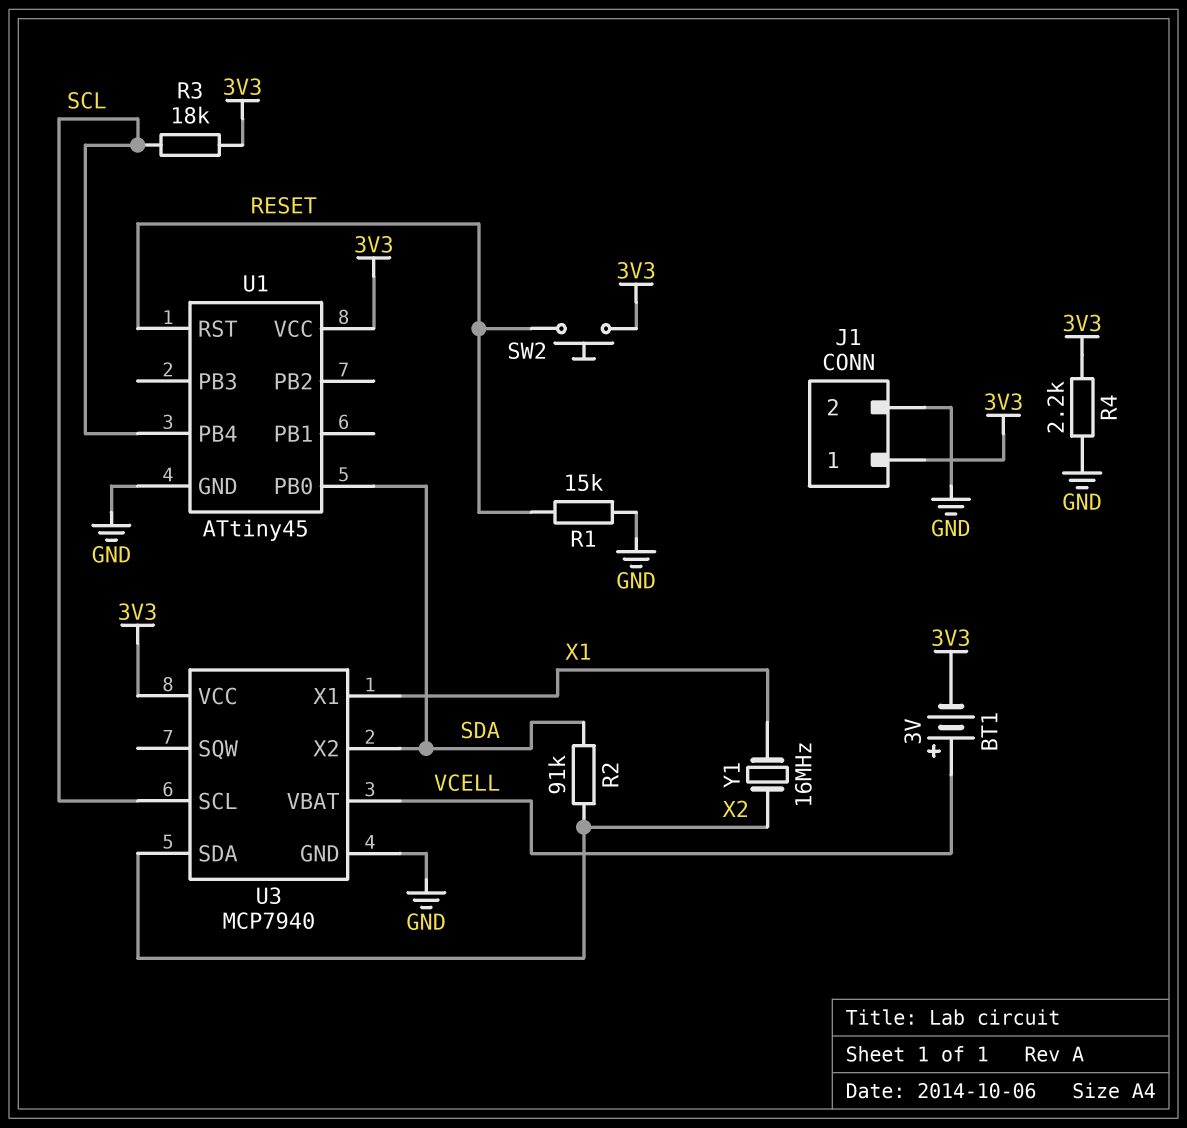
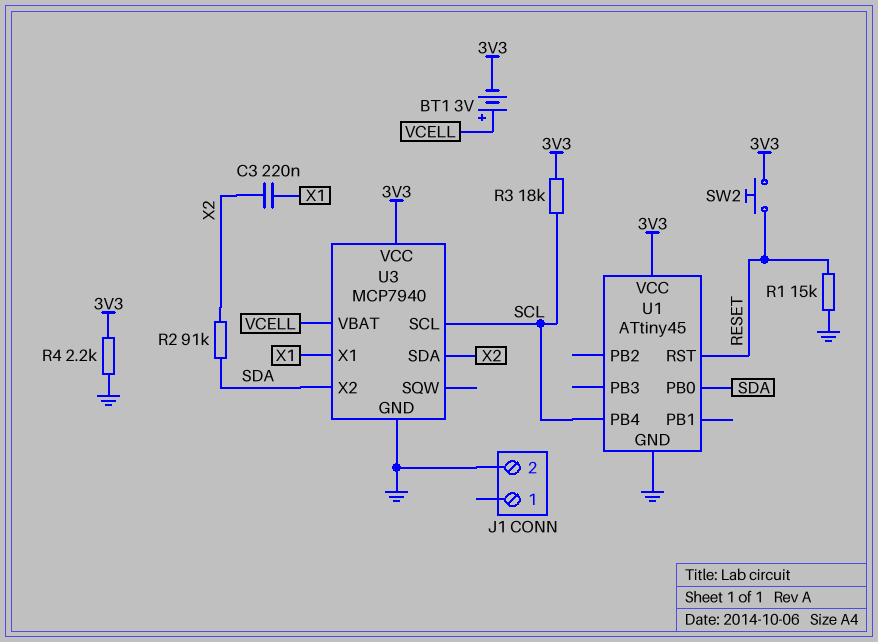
C3: none -> 220nF (X1, X2)
J1 pin 1: 3V3 -> none
Y1: 16MHz (X1, X2) -> none

